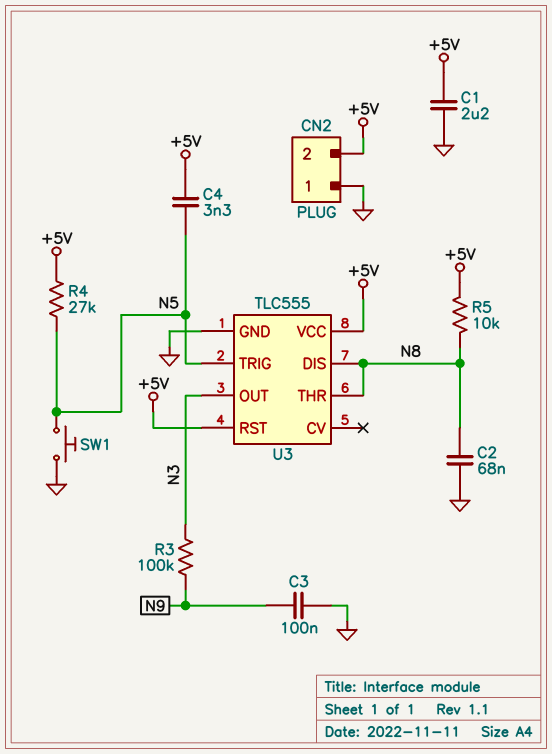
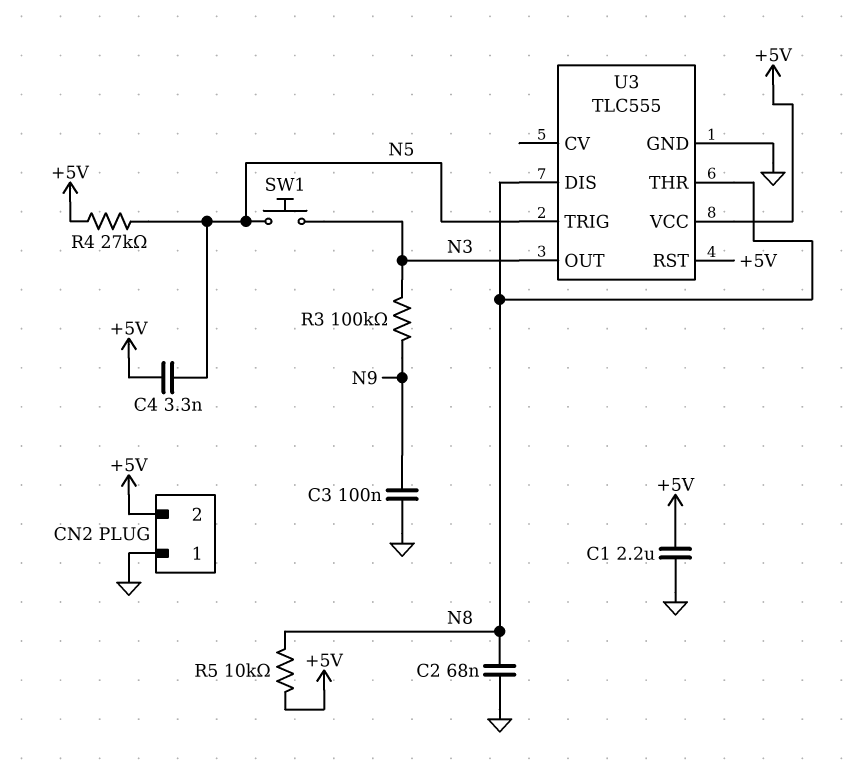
SW1: button (GND, N5) -> button (N3, N5)

